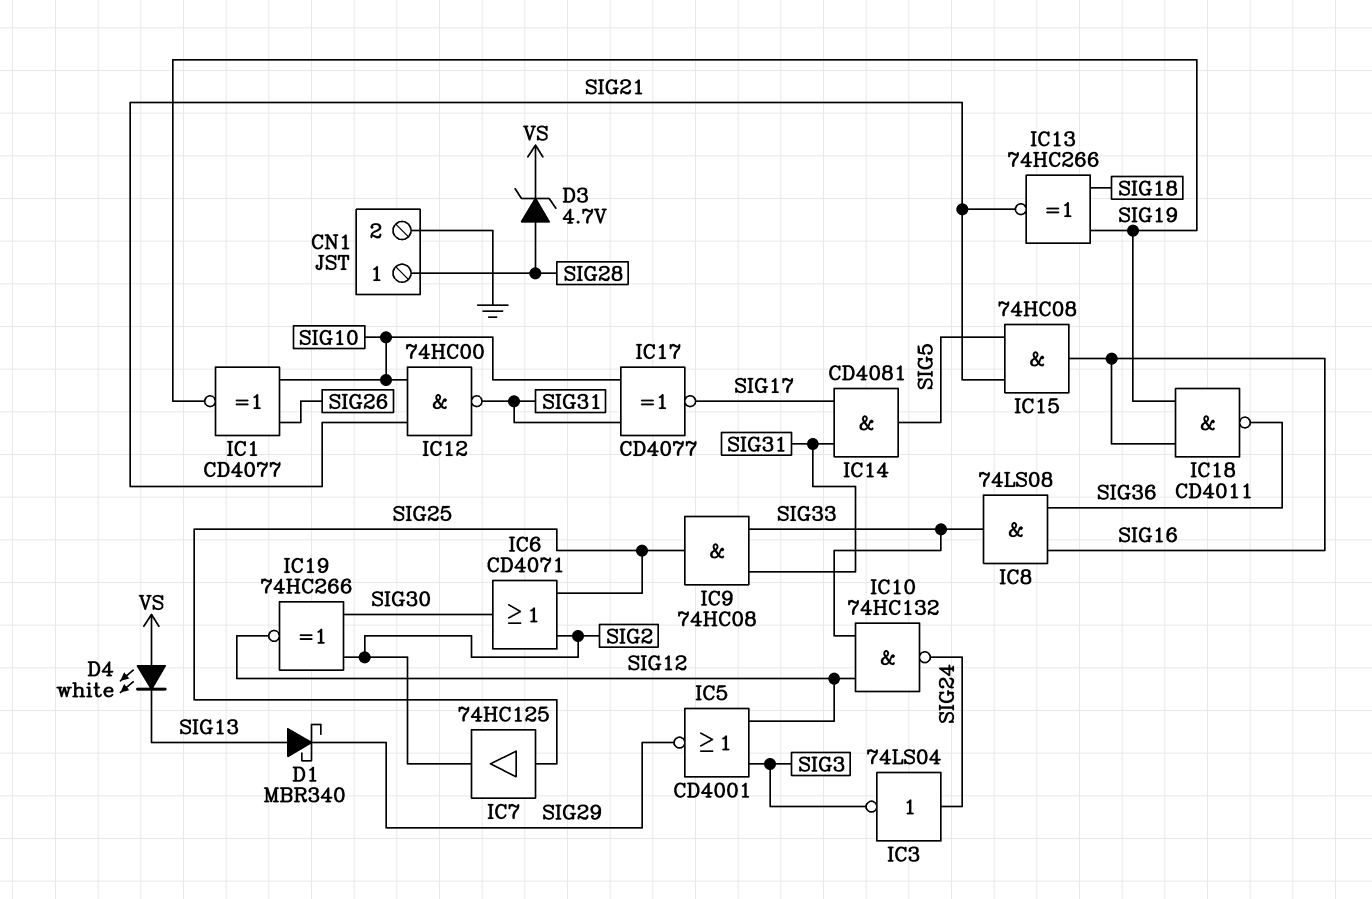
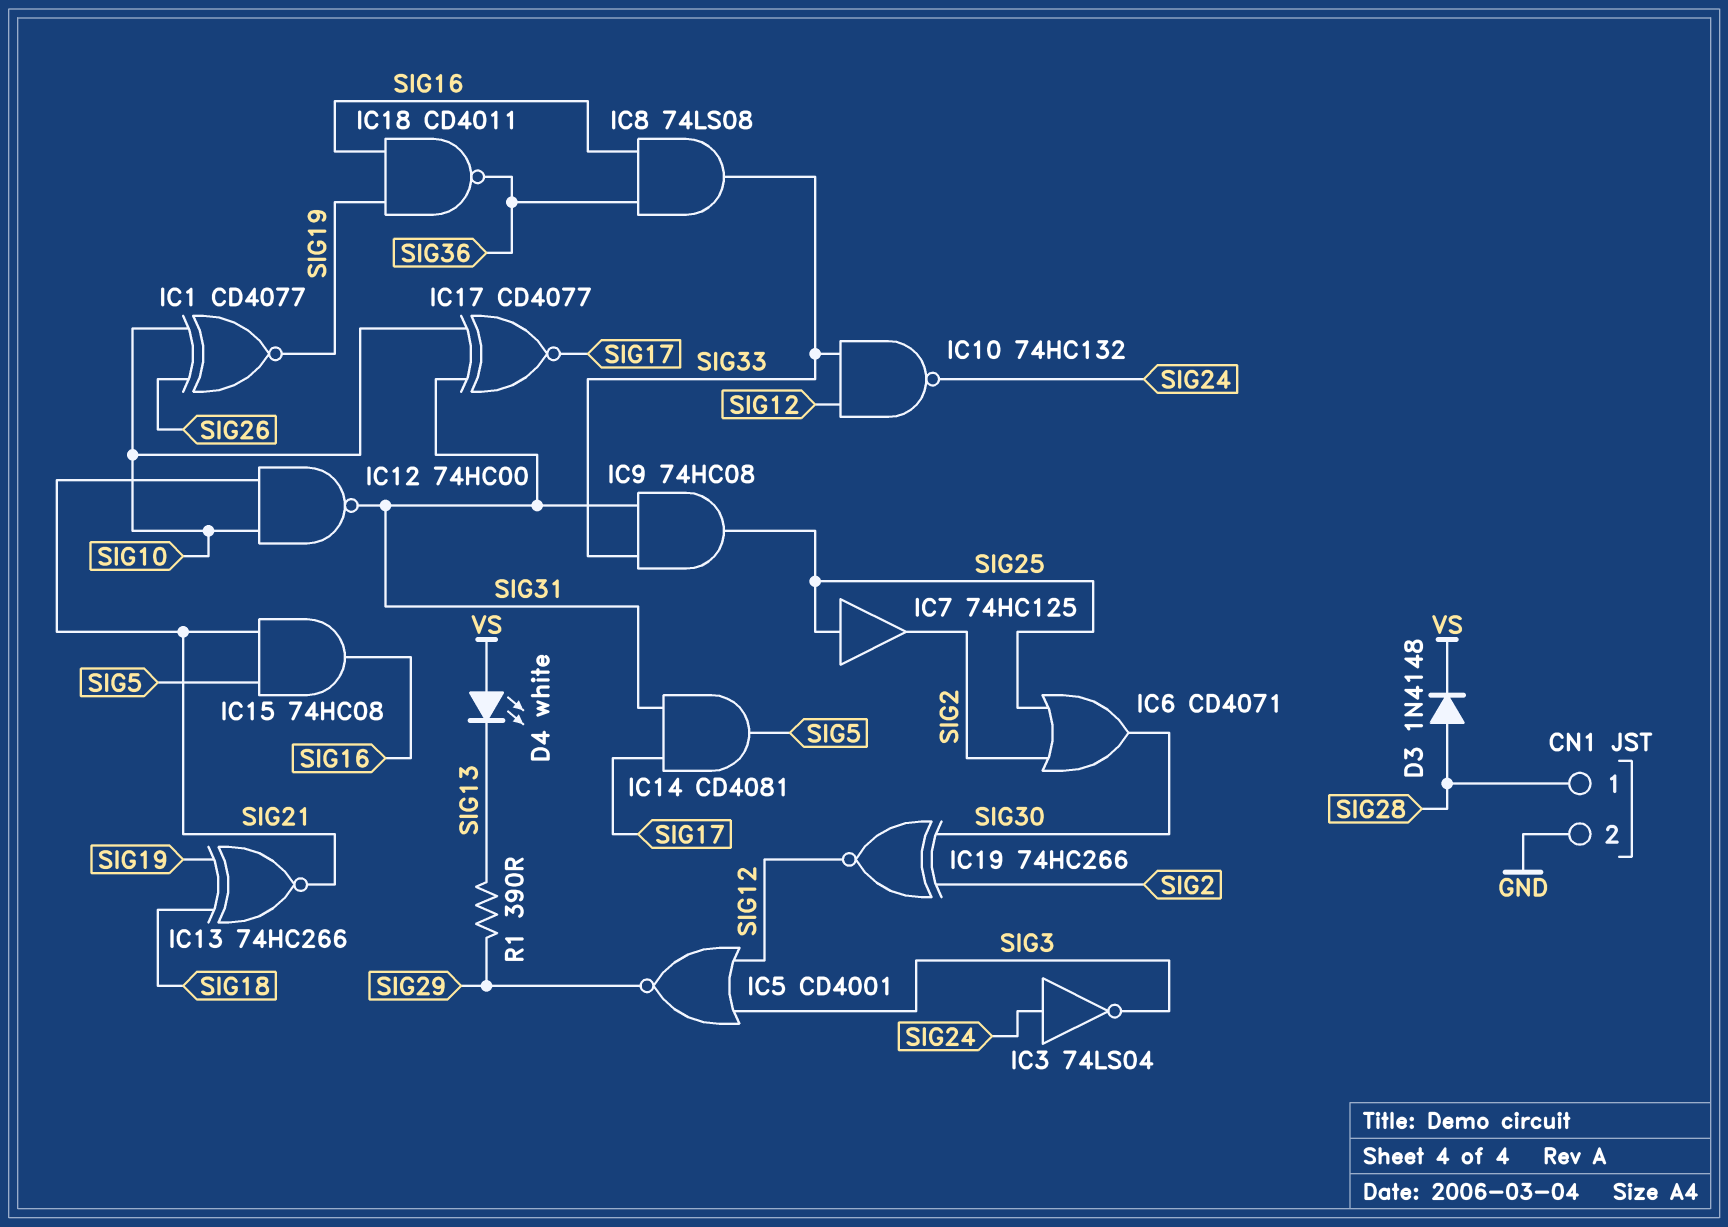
D1: schottky MBR340 (A SIG13, K SIG29) -> none
D3: zener 4.7V (A SIG28, K VS) -> diode 1N4148 (A SIG28, K VS)
R1: none -> 390 (SIG13, SIG29)

